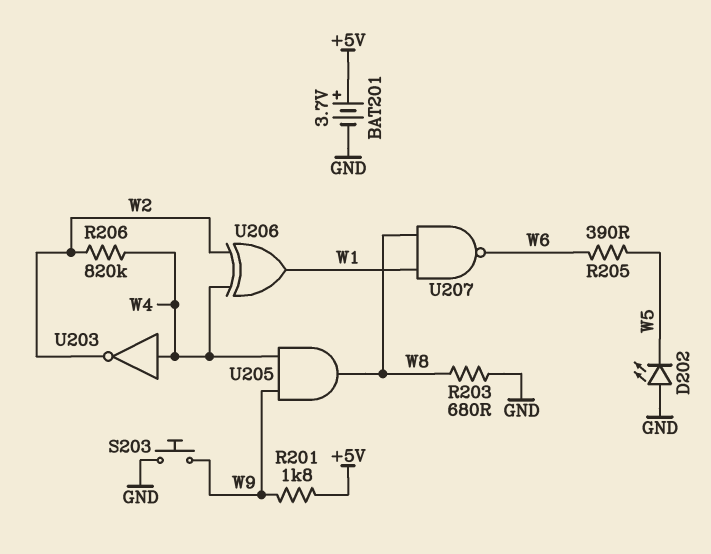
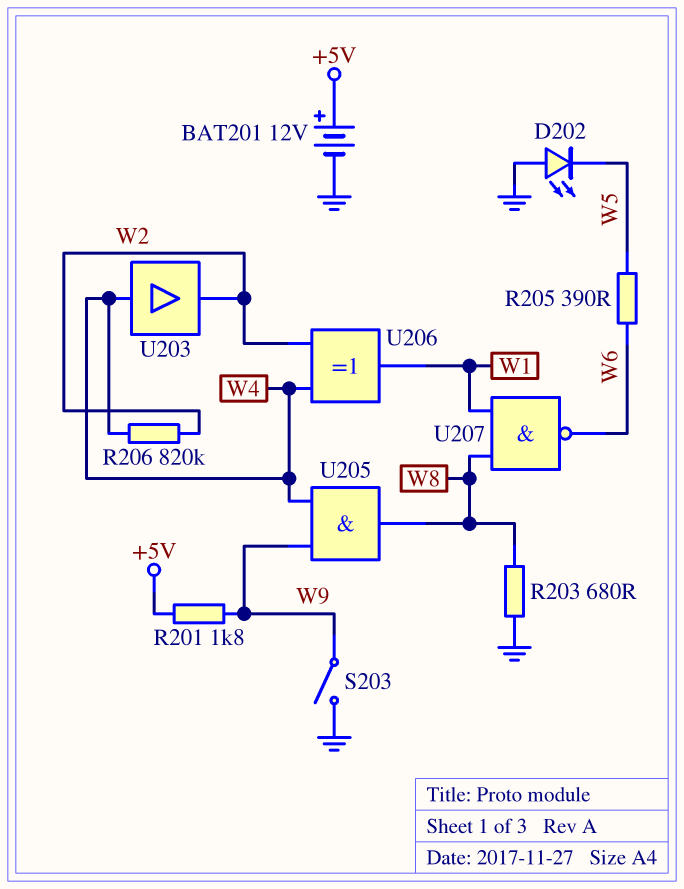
BAT201: 3.7V (plus +5V, minus GND) -> 12V (plus +5V, minus GND)
S203: button (GND, W9) -> switch (GND, W9)
U203: NOT (in W4, out W2) -> buffer (in W4, out W2)

